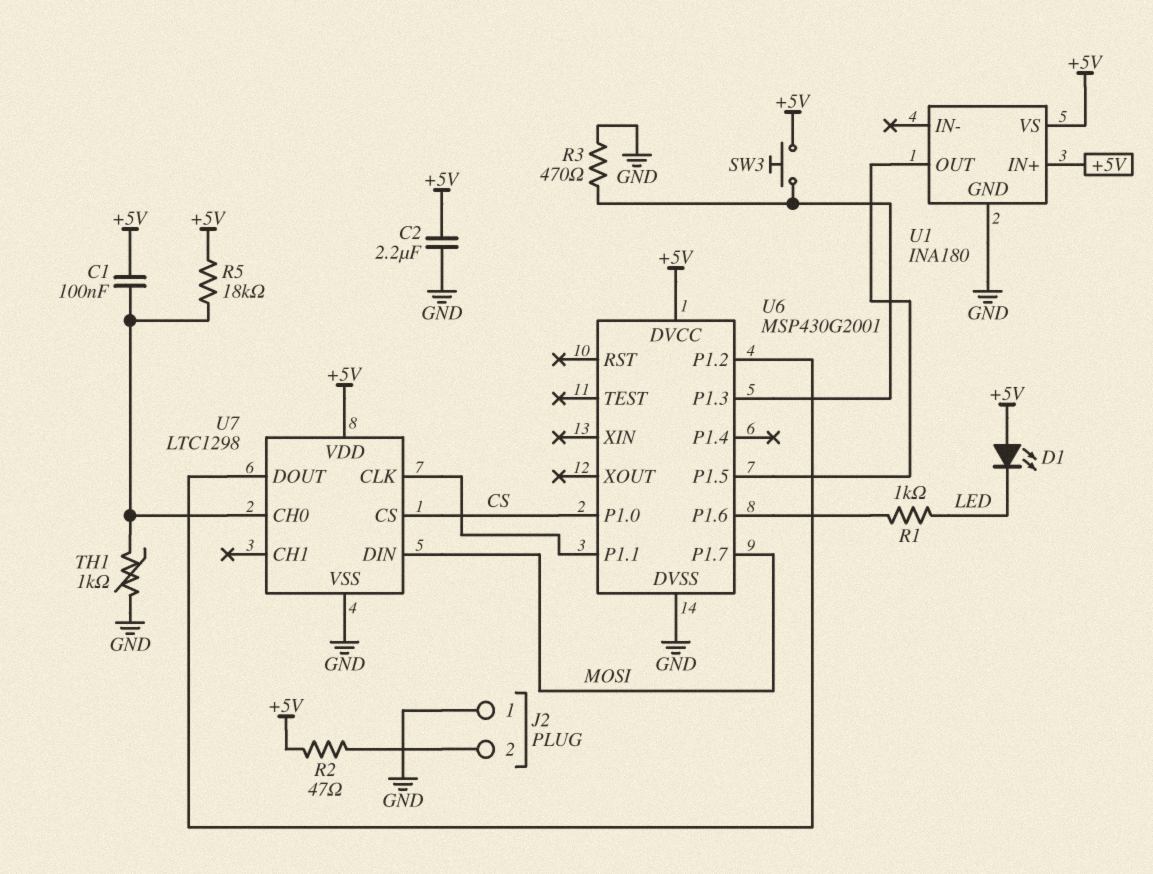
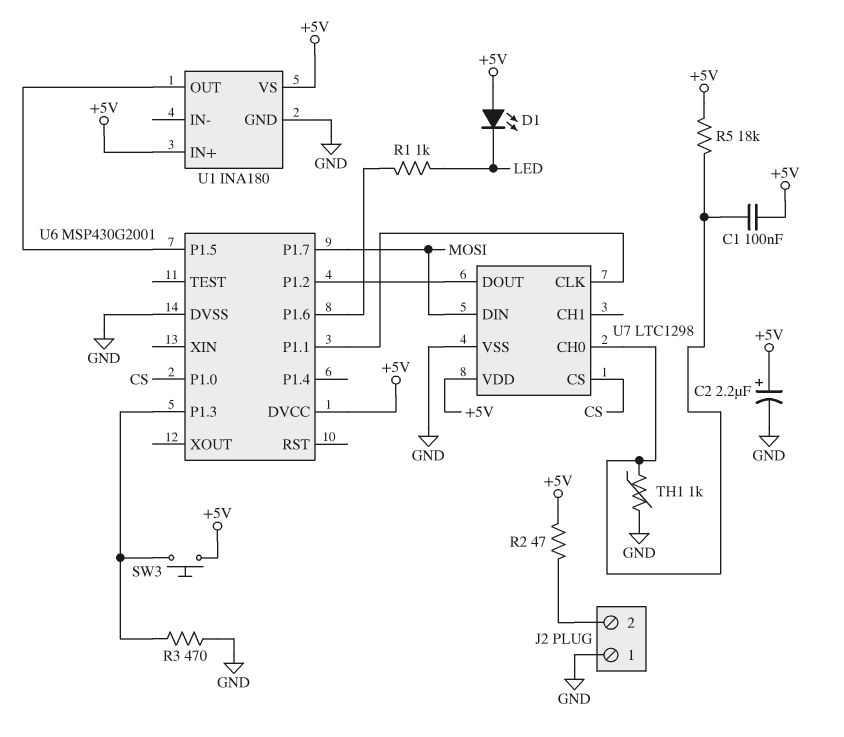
C2: 2.2uF (+5V, GND) -> 2.2uF (plus +5V, minus GND)

